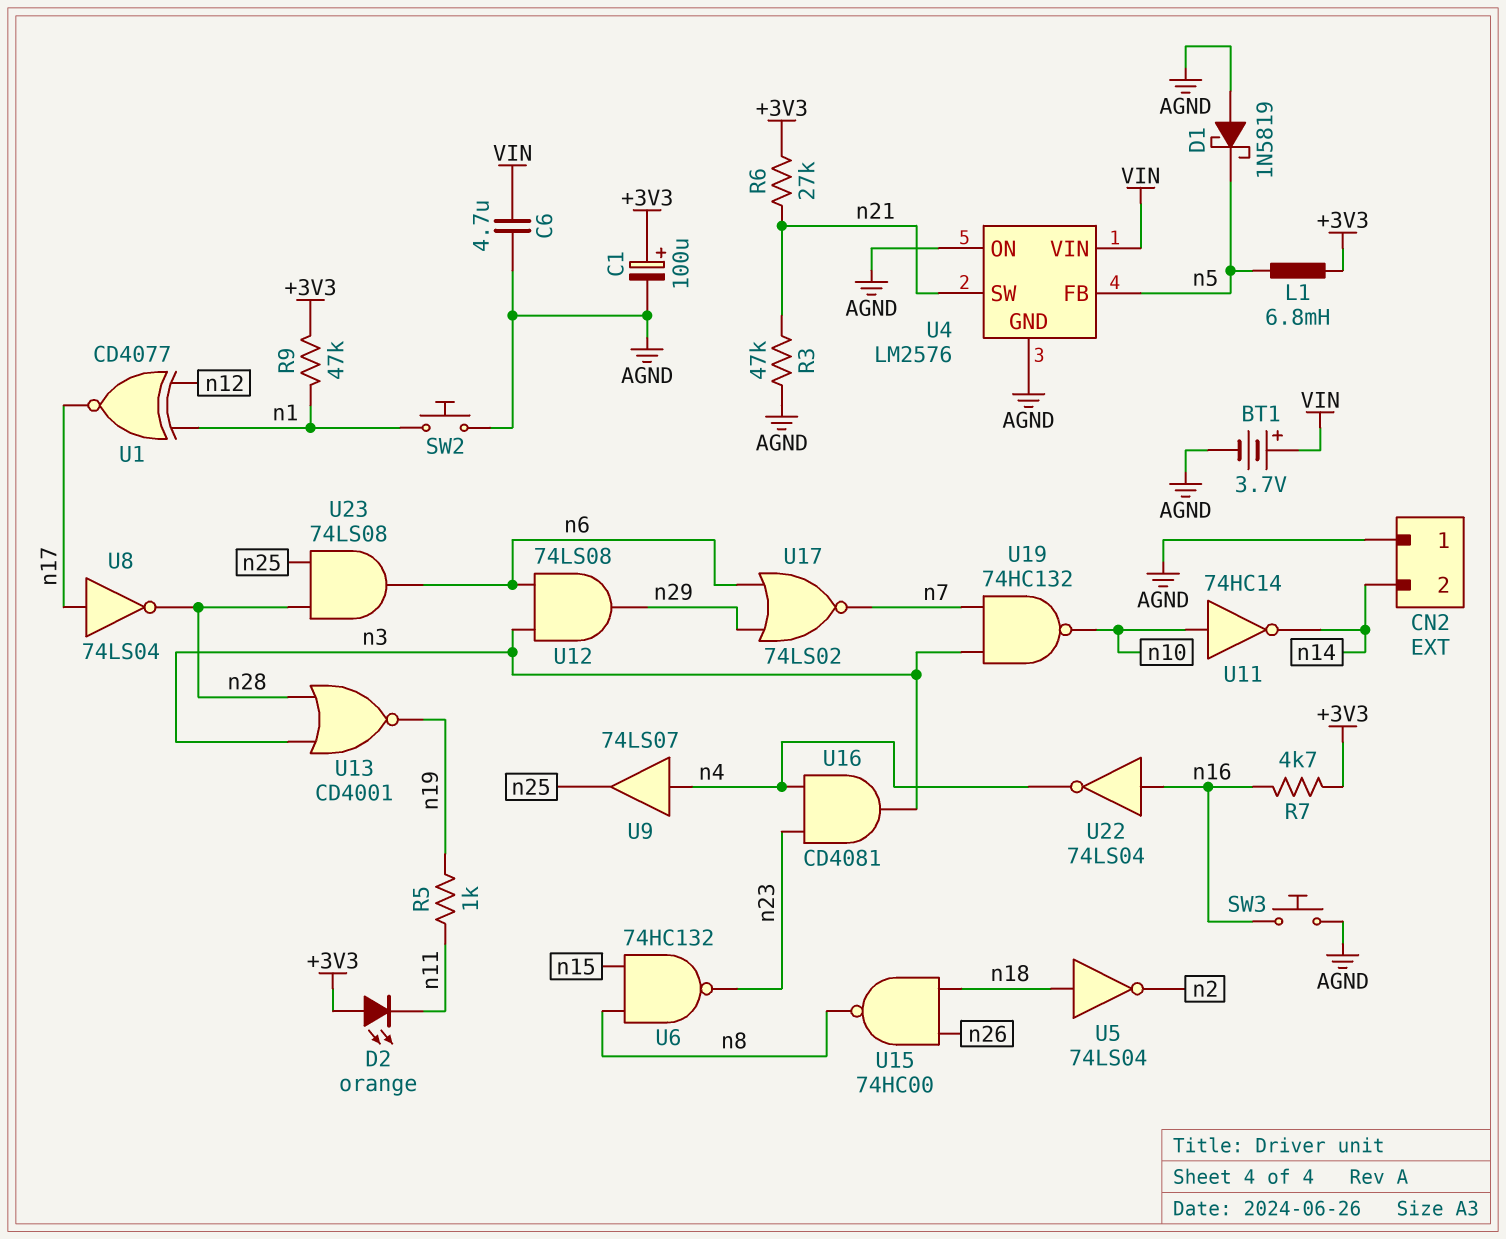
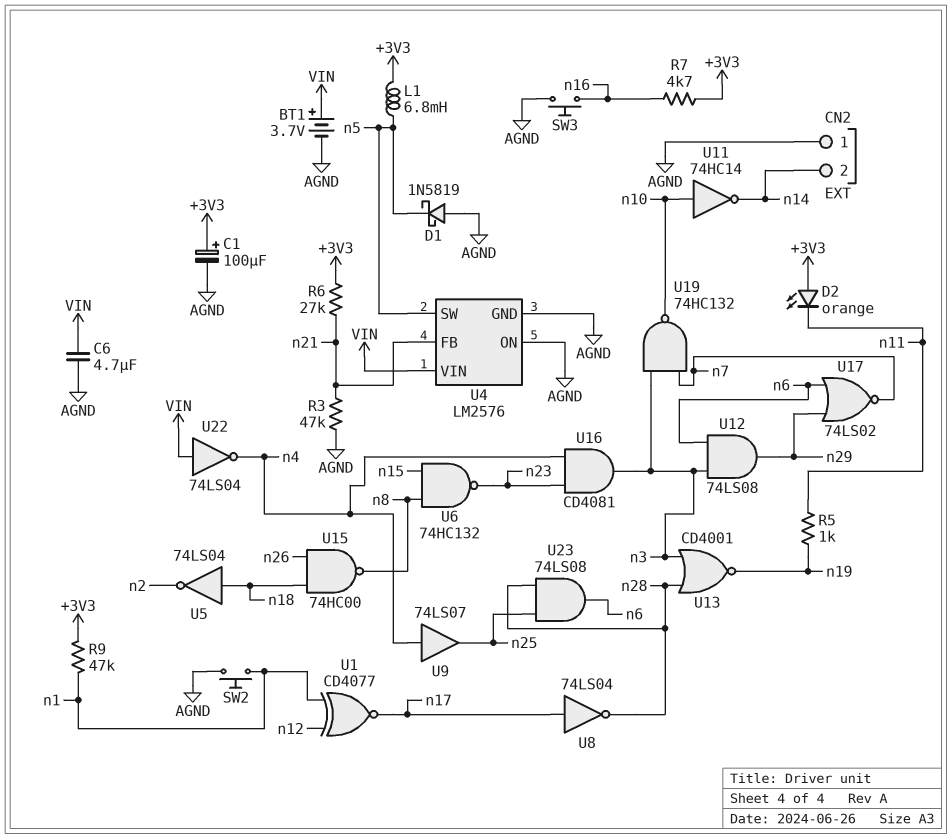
U4 pin FB: n5 -> n21
U4 pin SW: n21 -> n5
U22: NOT 74LS04 (in n16, out n4) -> NOT 74LS04 (in VIN, out n4)

